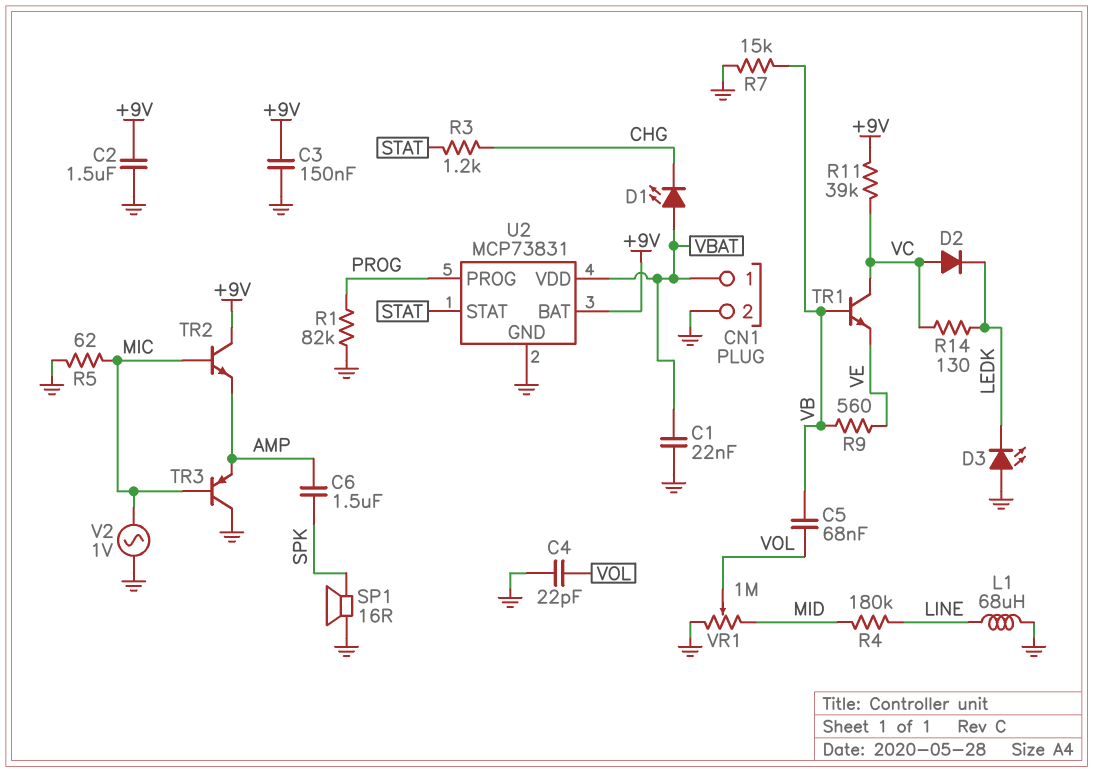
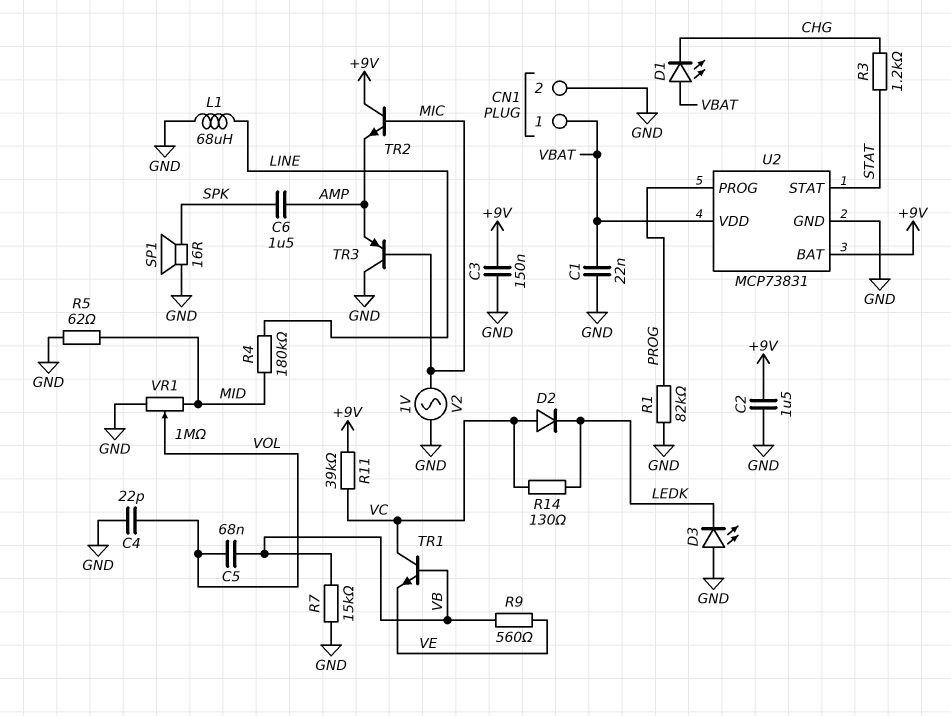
R5: 62 (GND, MIC) -> 62 (GND, MID)

